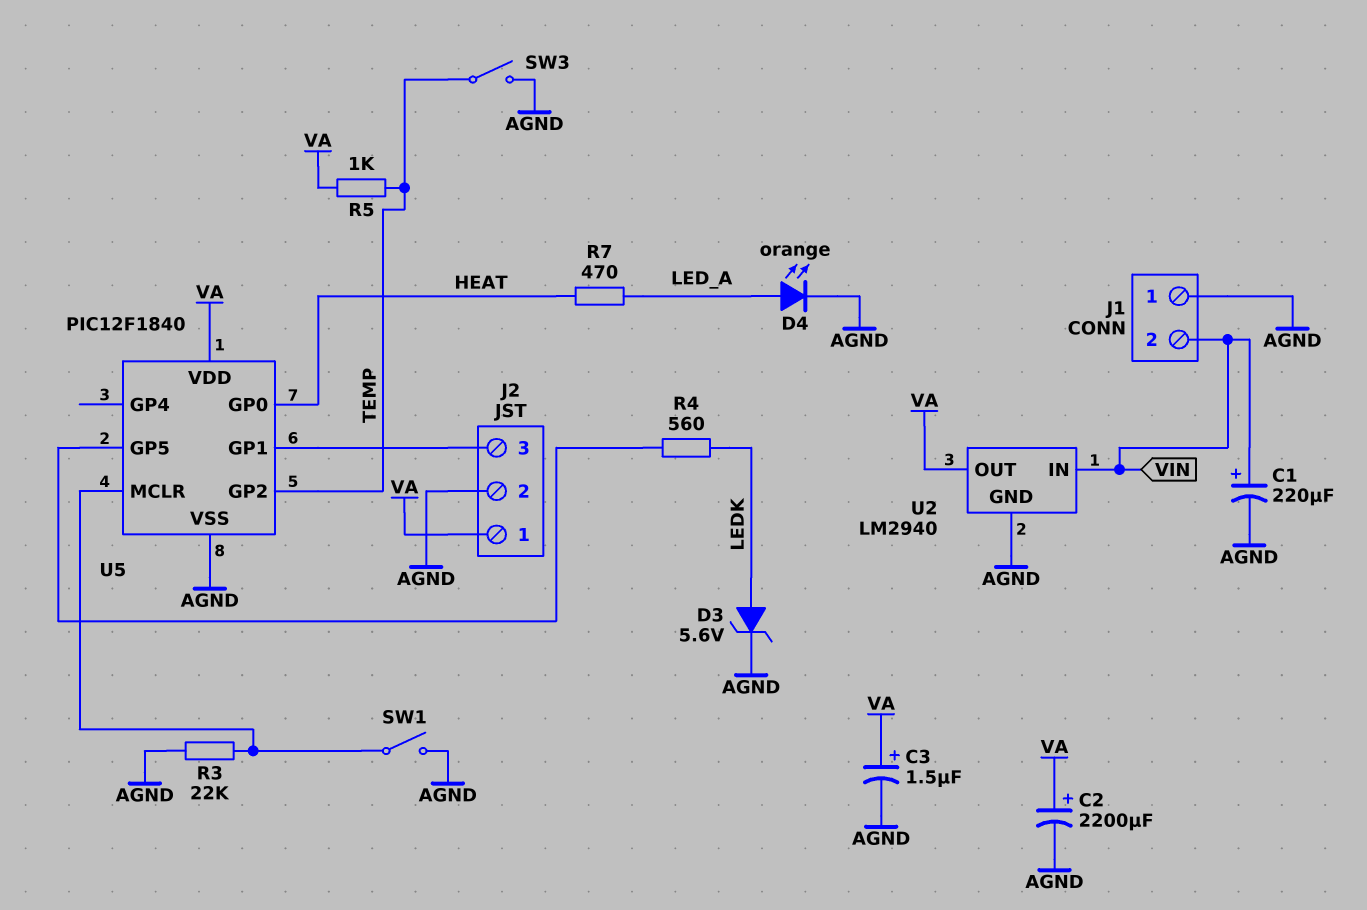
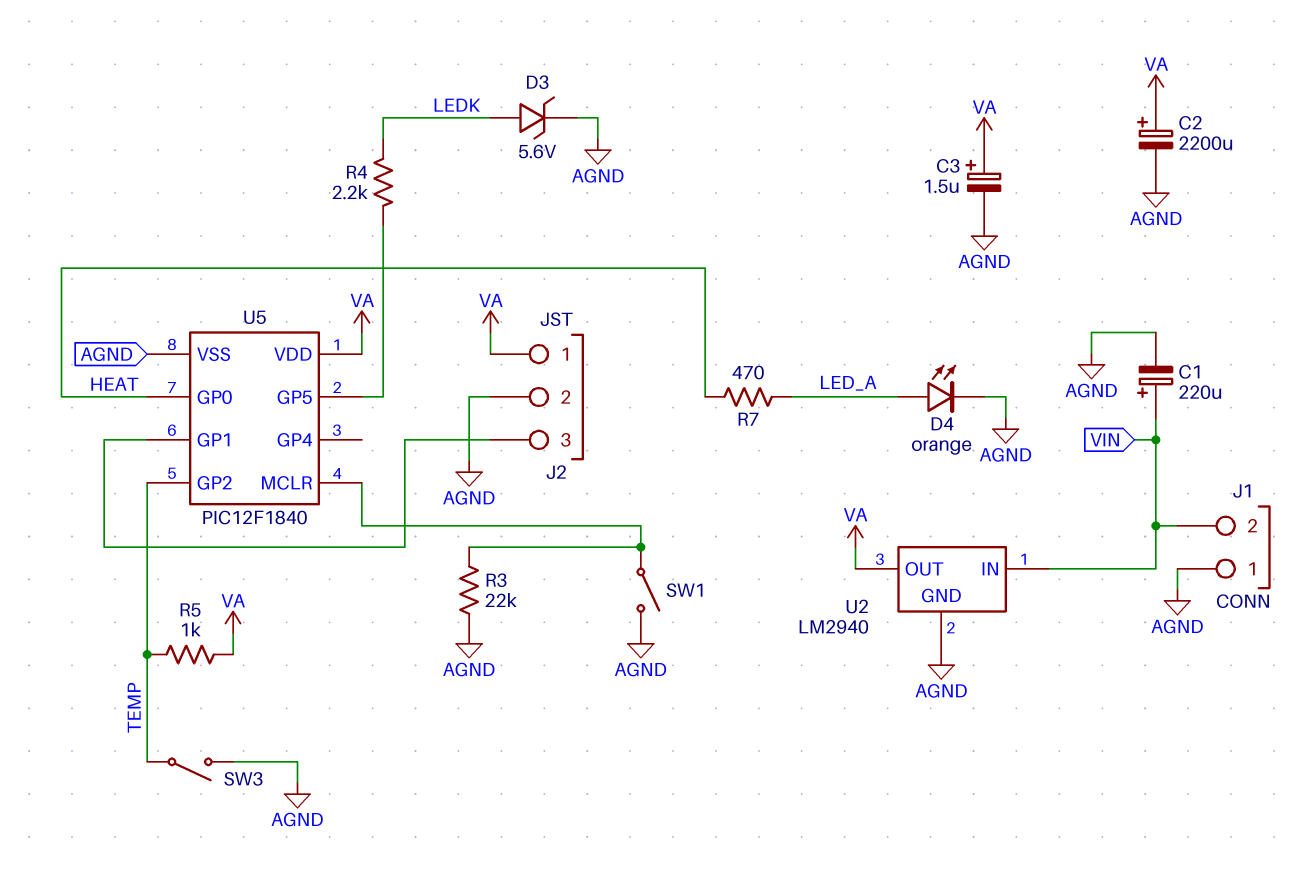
R4: 560 (LEDK, U5/GP5) -> 2.2k (LEDK, U5/GP5)

